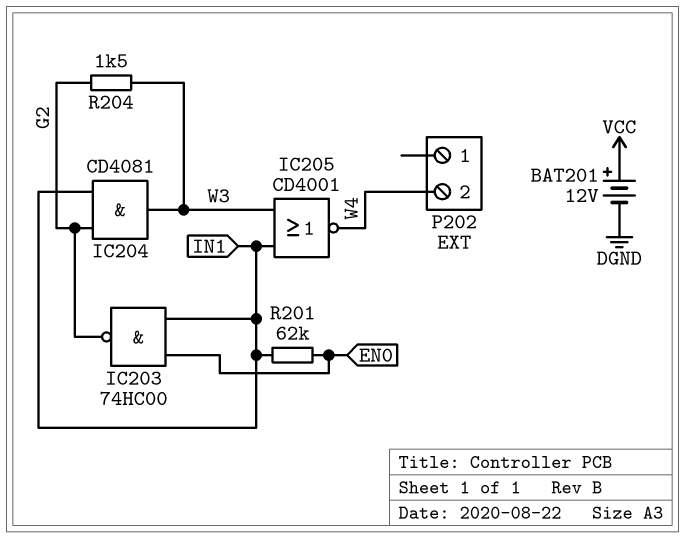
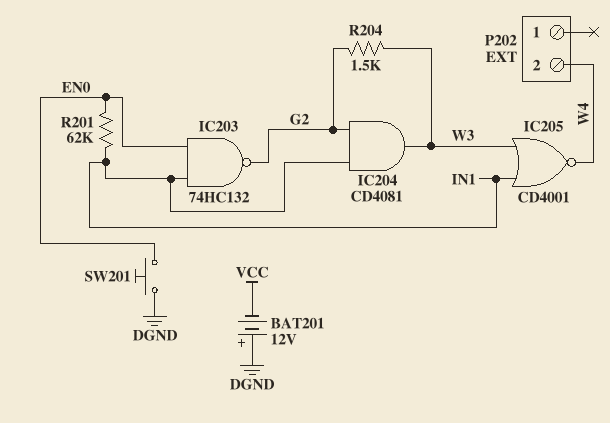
BAT201: 12V (plus VCC, minus DGND) -> 12V (plus DGND, minus VCC)
IC203: NAND 74HC00 (in EN0, in IN1, out G2) -> NAND 74HC132 (in EN0, in IN1, out G2)
SW201: none -> button (DGND, EN0)

